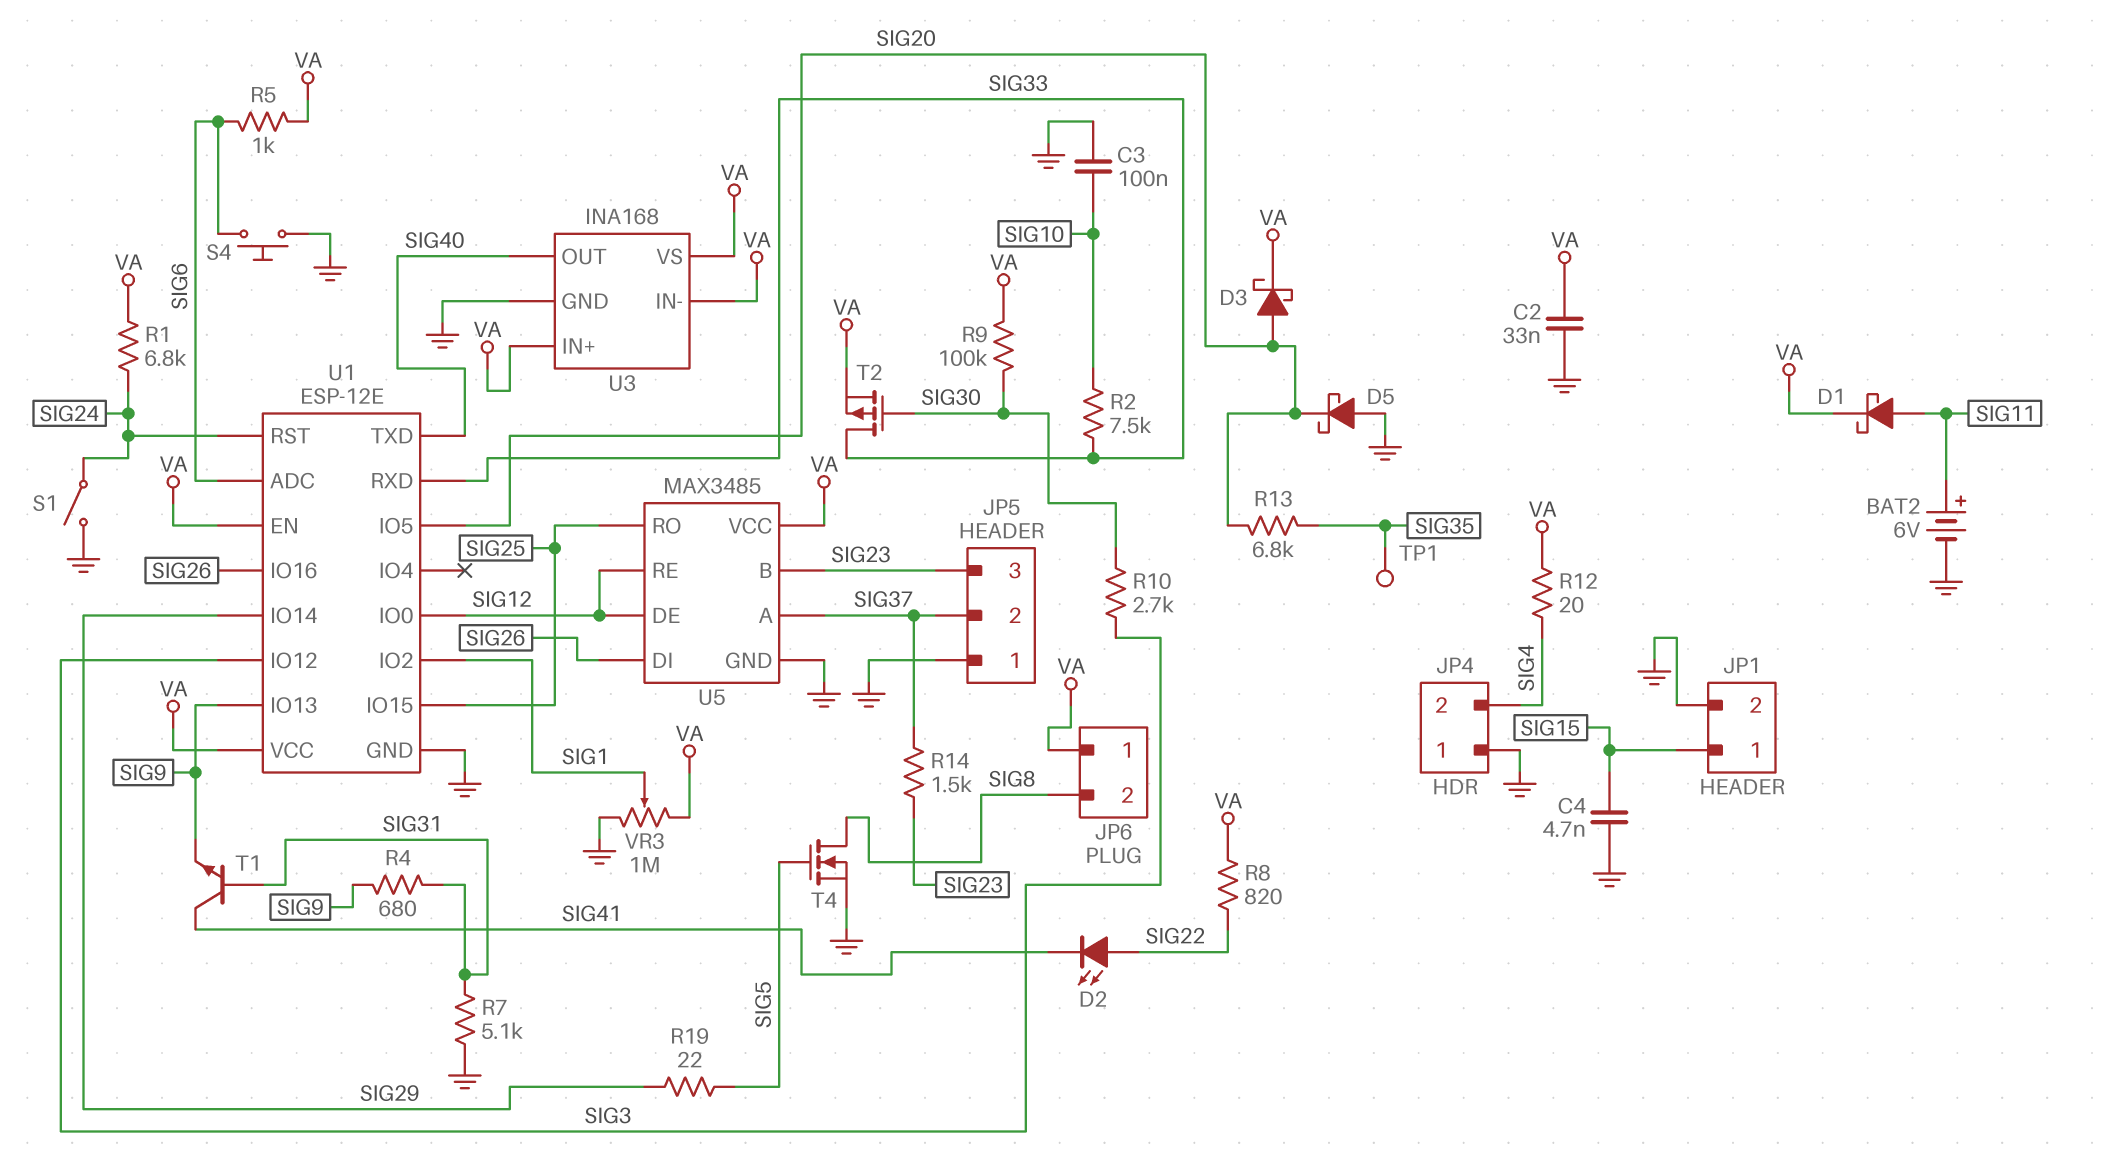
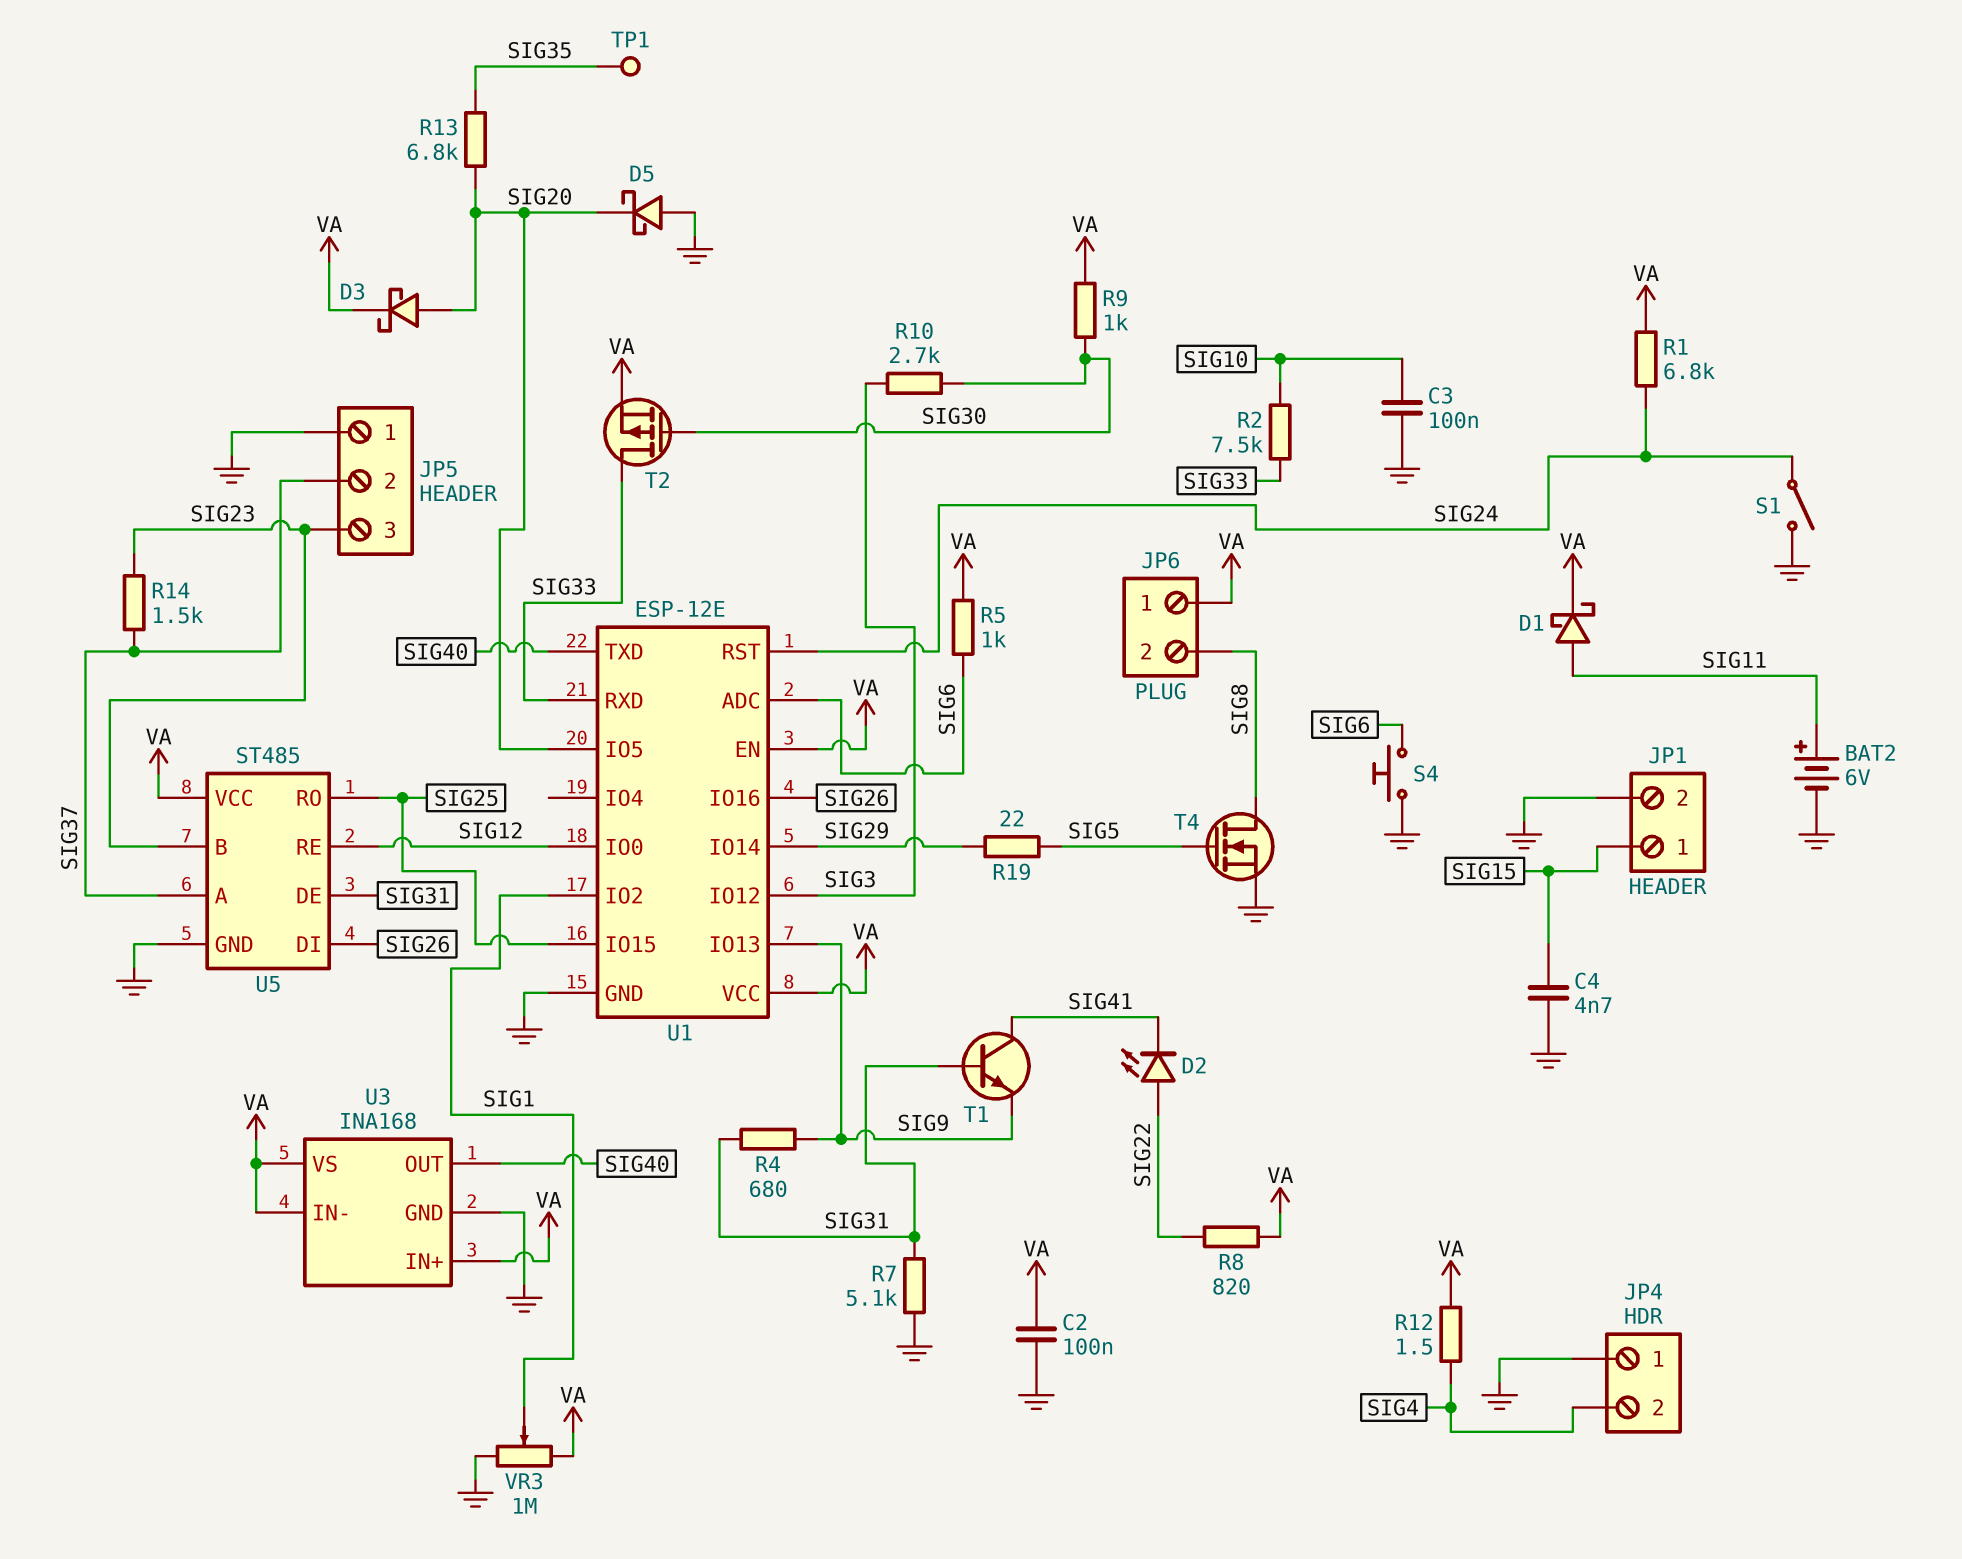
C2: 33nF (GND, VA) -> 100nF (GND, VA)
R9: 100k (SIG30, VA) -> 1k (SIG30, VA)
R12: 20 (SIG4, VA) -> 1.5 (SIG4, VA)
U5: MAX3485 -> ST485
U5 pin DE: SIG12 -> SIG31

